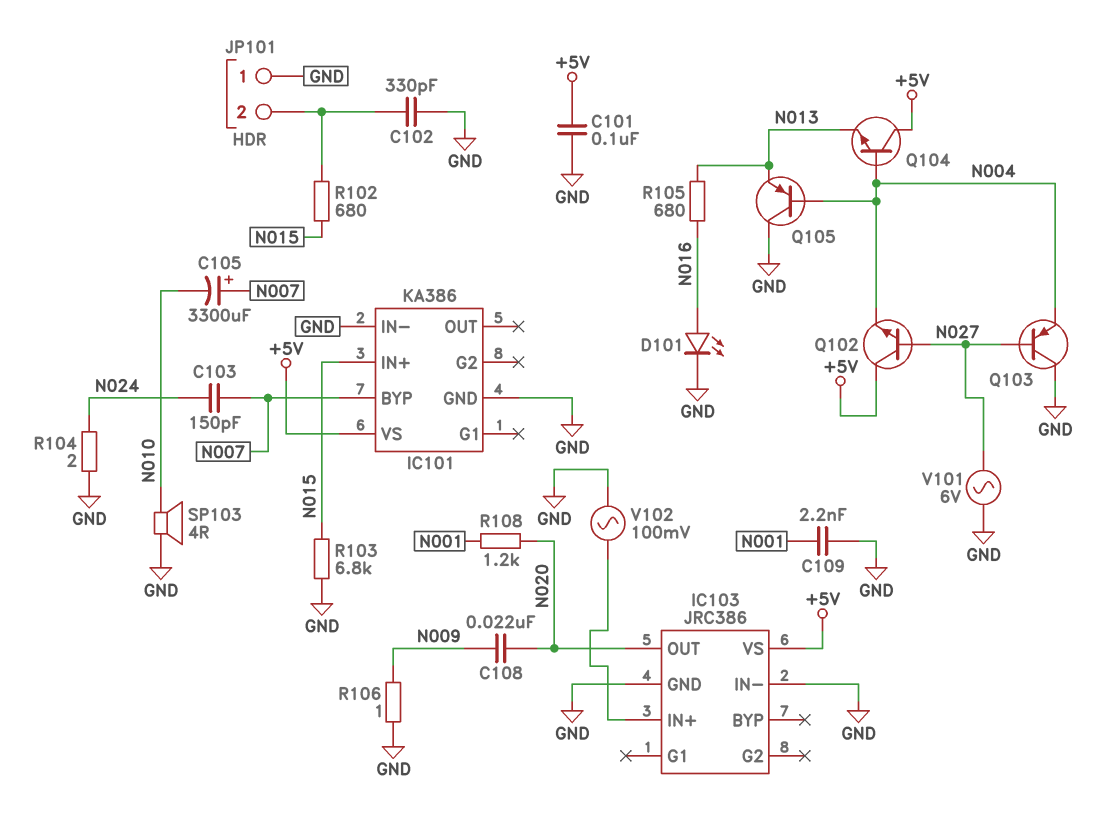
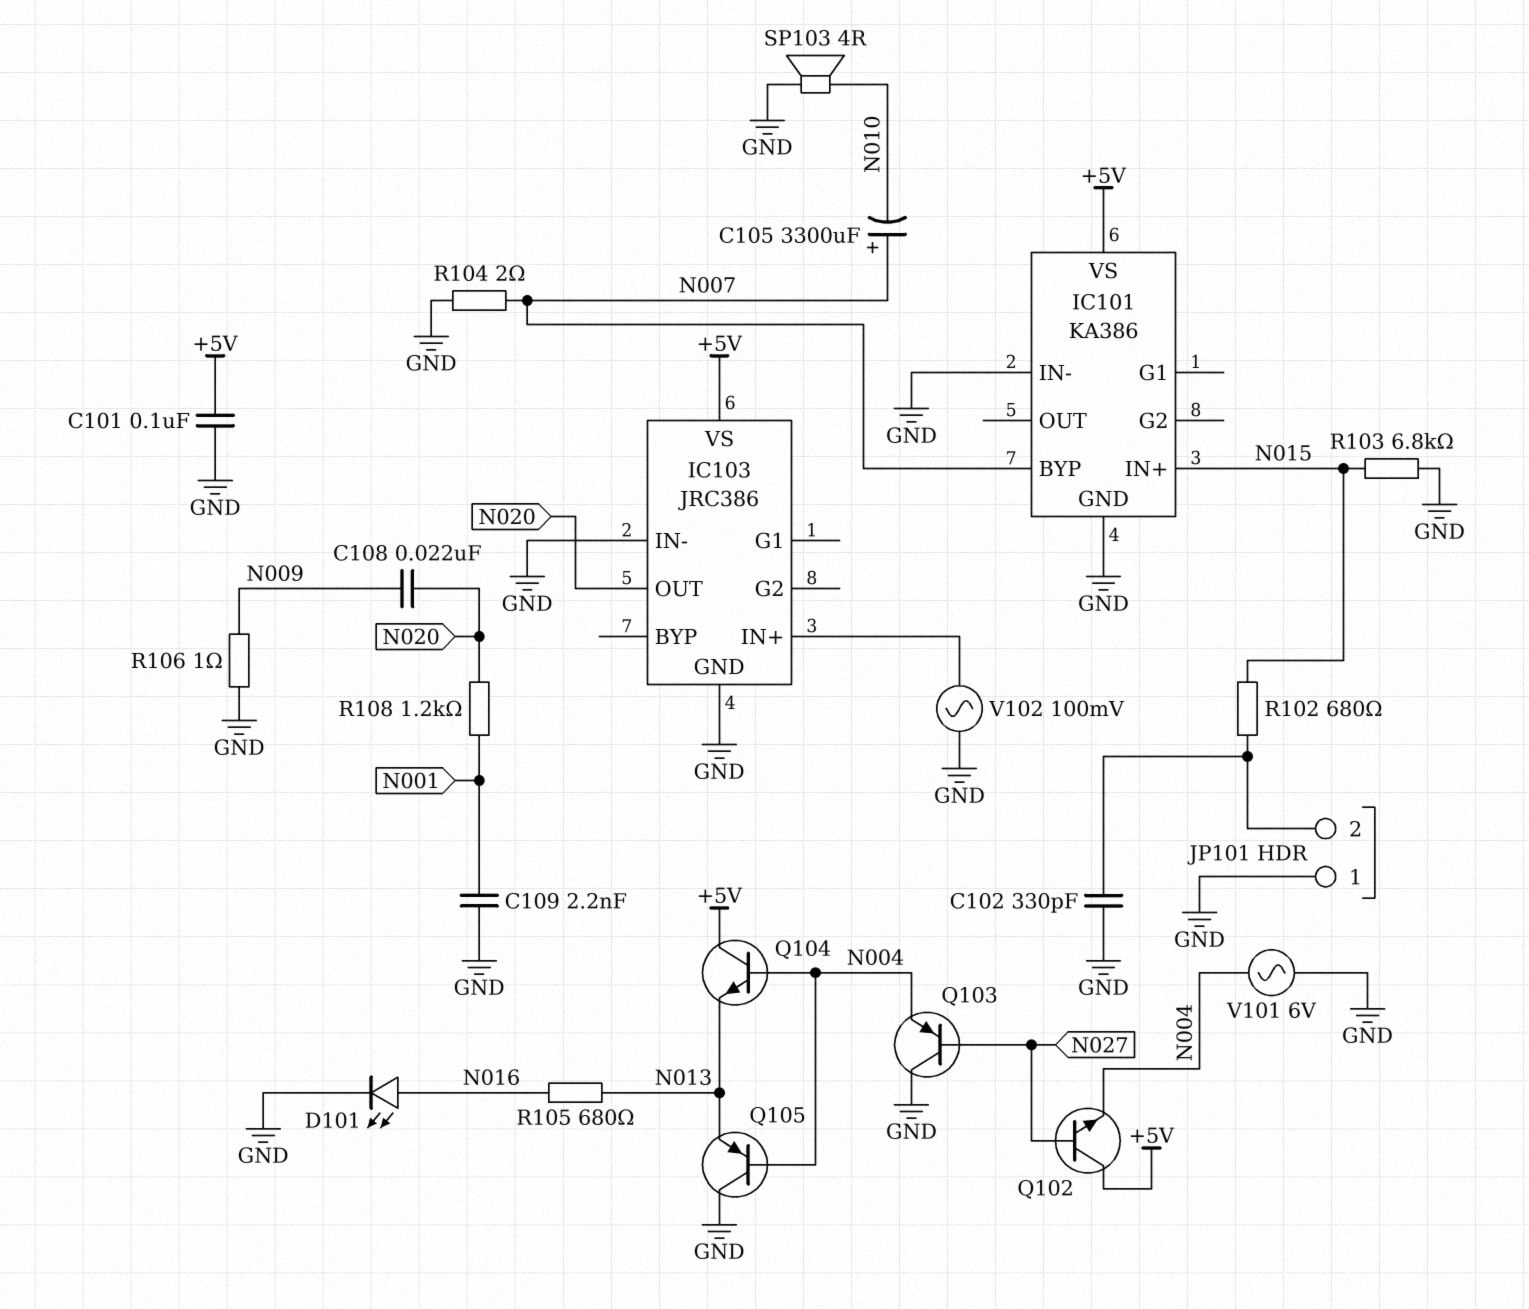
C103: 150pF (N007, N024) -> none
R104: 2 (GND, N024) -> 2 (GND, N007)
V101: AC 6V (GND, N027) -> AC 6V (GND, N004)

